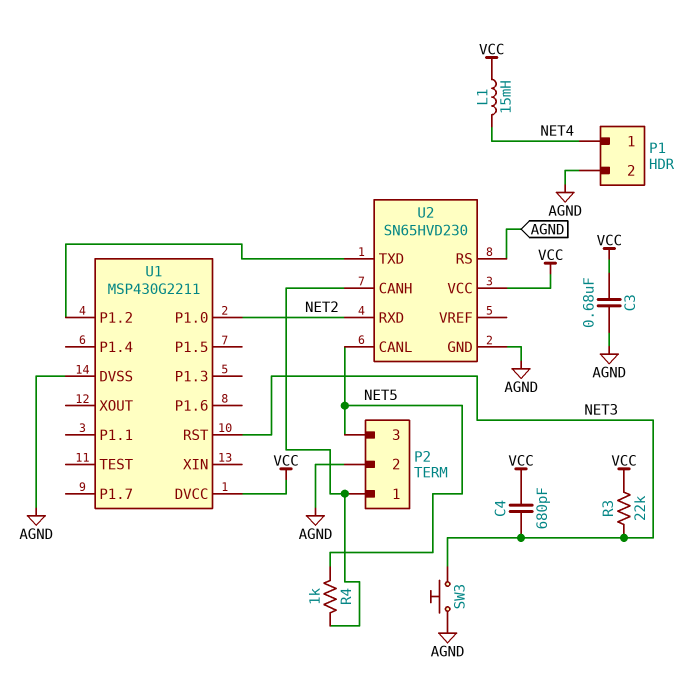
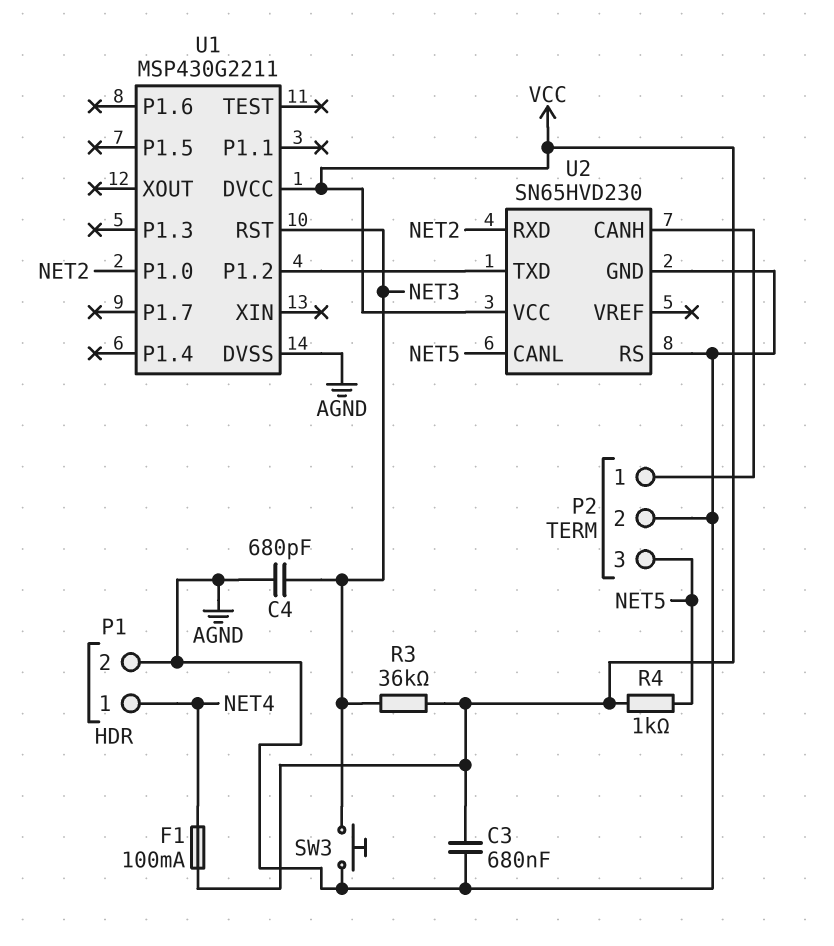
C4: 680pF (NET3, VCC) -> 680pF (AGND, NET3)
F1: none -> 100mA (NET4, VCC)
L1: 15mH (NET4, VCC) -> none
R3: 22k (NET3, VCC) -> 36k (NET3, VCC)
R4: 1k (NET5, P2/1) -> 1k (NET5, VCC)

